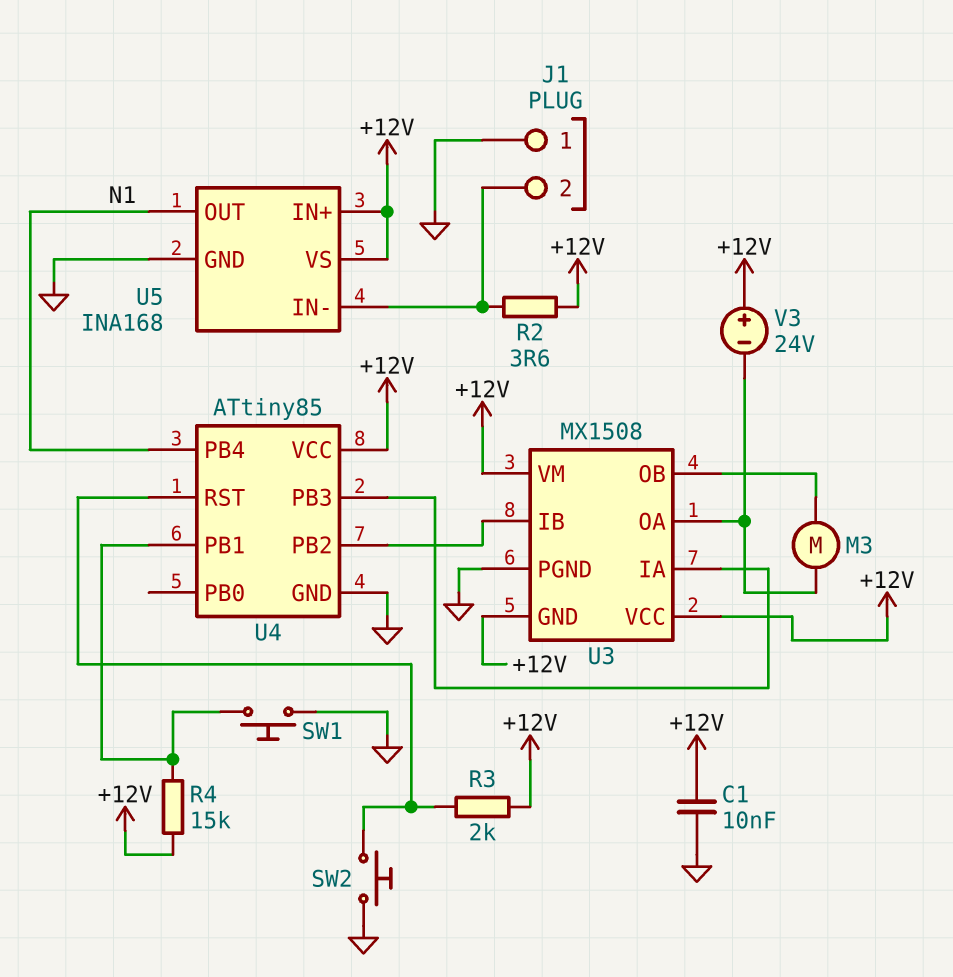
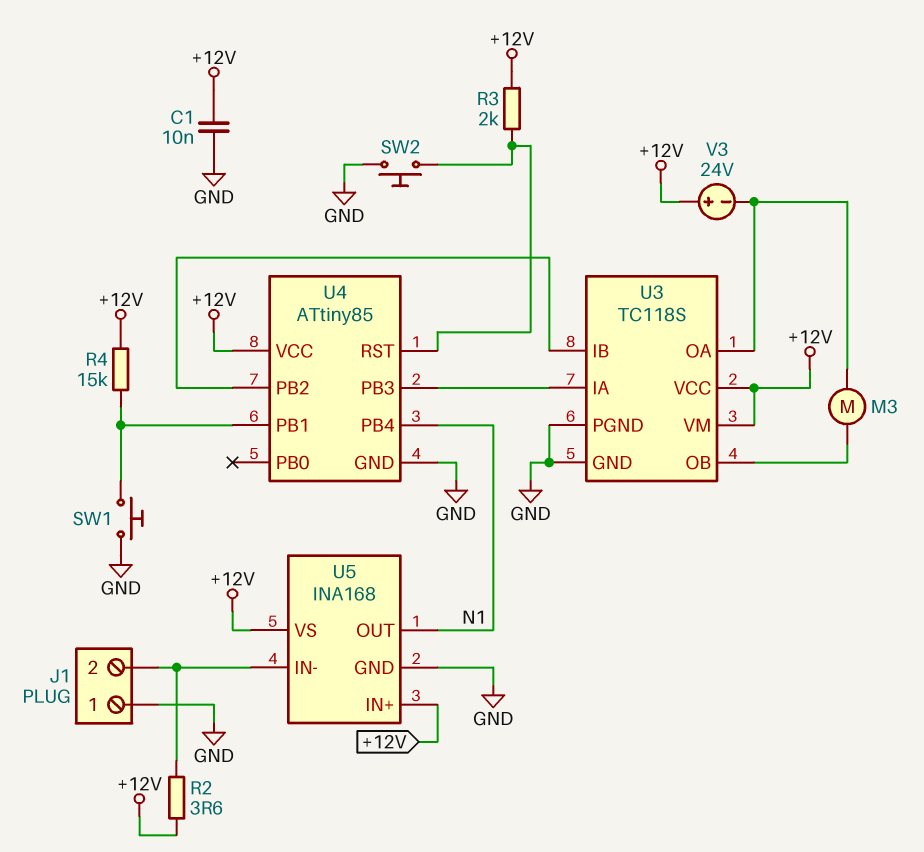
U3: MX1508 -> TC118S
U3 pin GND: +12V -> GND

